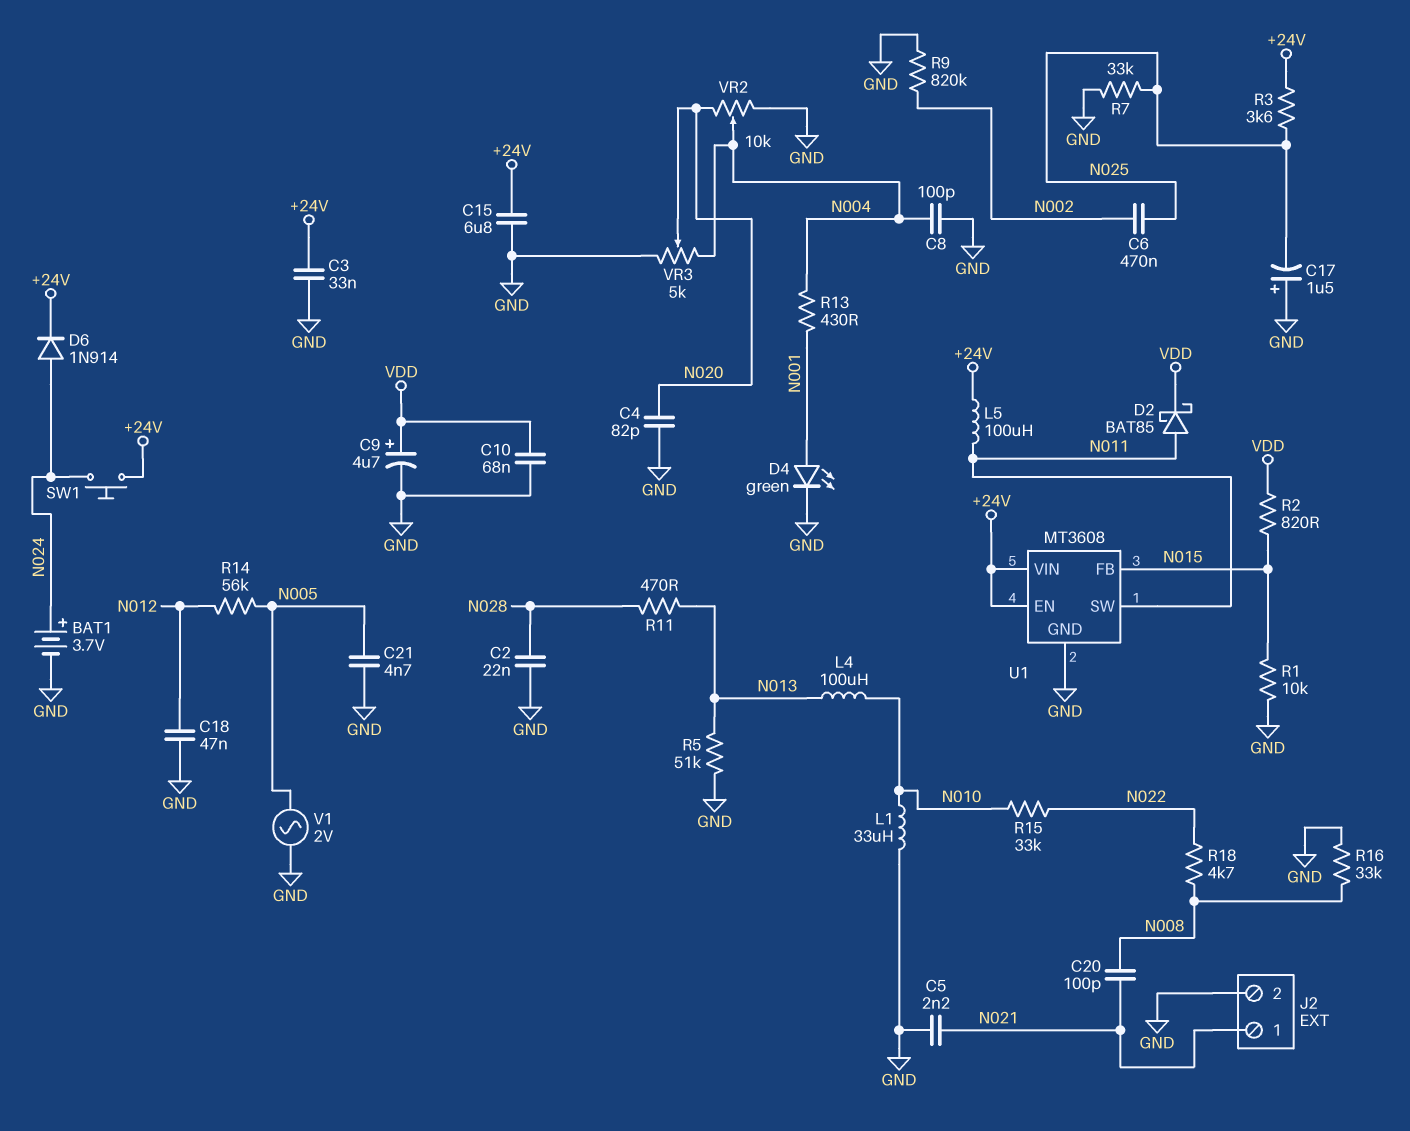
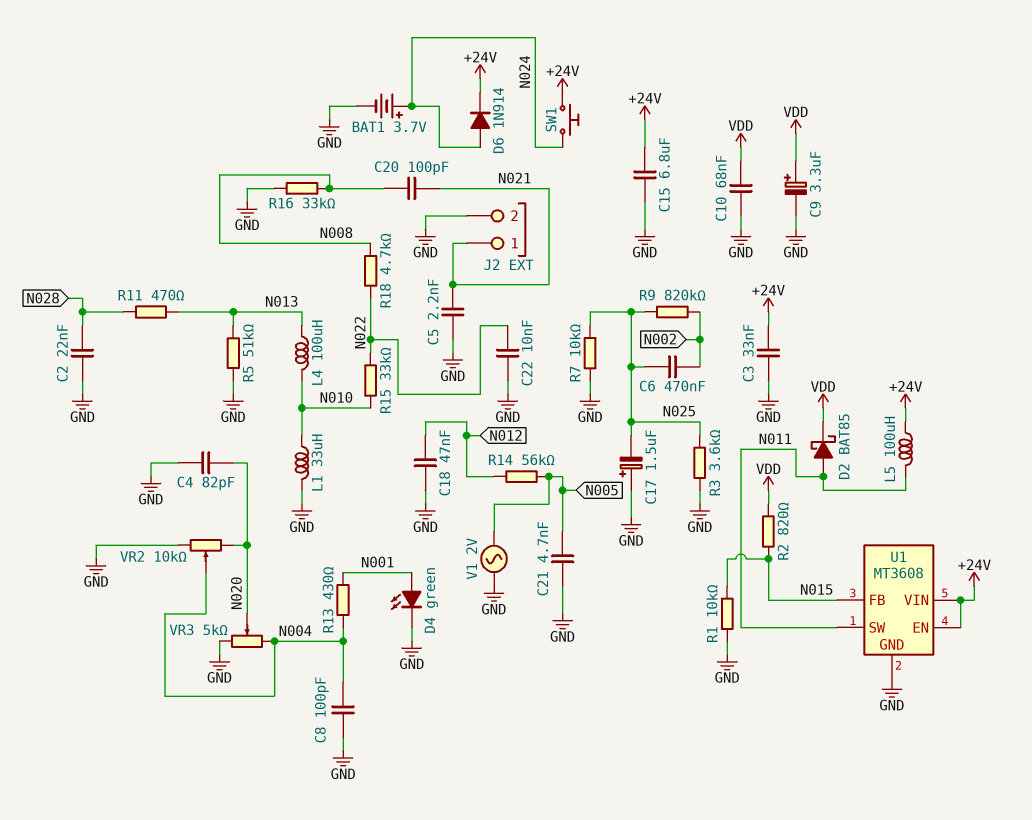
C9: 4.7uF (plus VDD, minus GND) -> 3.3uF (plus VDD, minus GND)
C22: none -> 10nF (GND, N022)
R3: 3.6k (+24V, N025) -> 3.6k (GND, N025)
R7: 33k (GND, N025) -> 10k (GND, N025)
R9: 820k (GND, N002) -> 820k (N002, N025)

